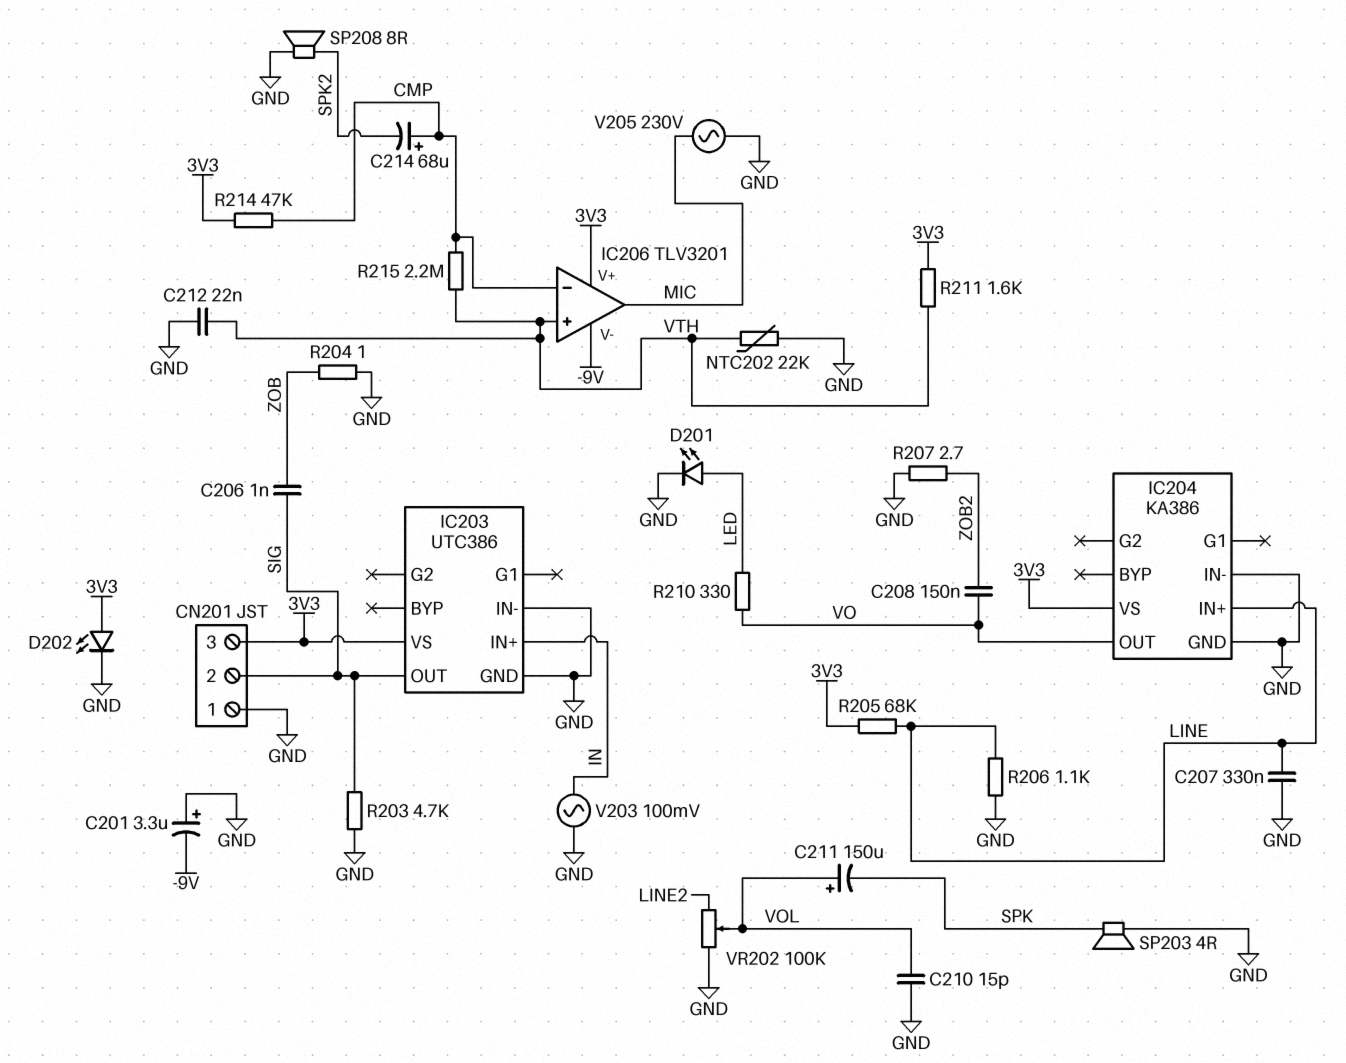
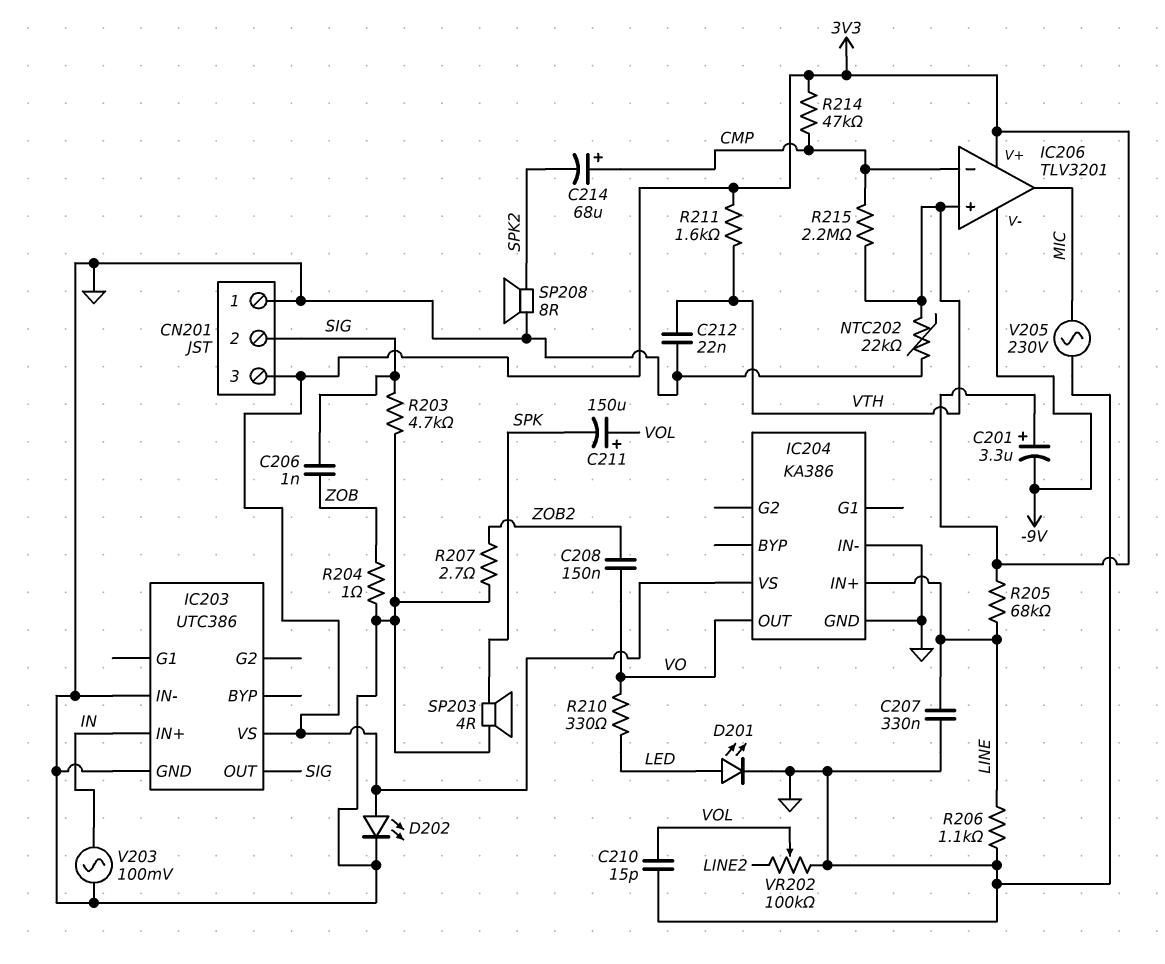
C201: 3.3uF (plus GND, minus -9V) -> 3.3uF (plus 3V3, minus -9V)

